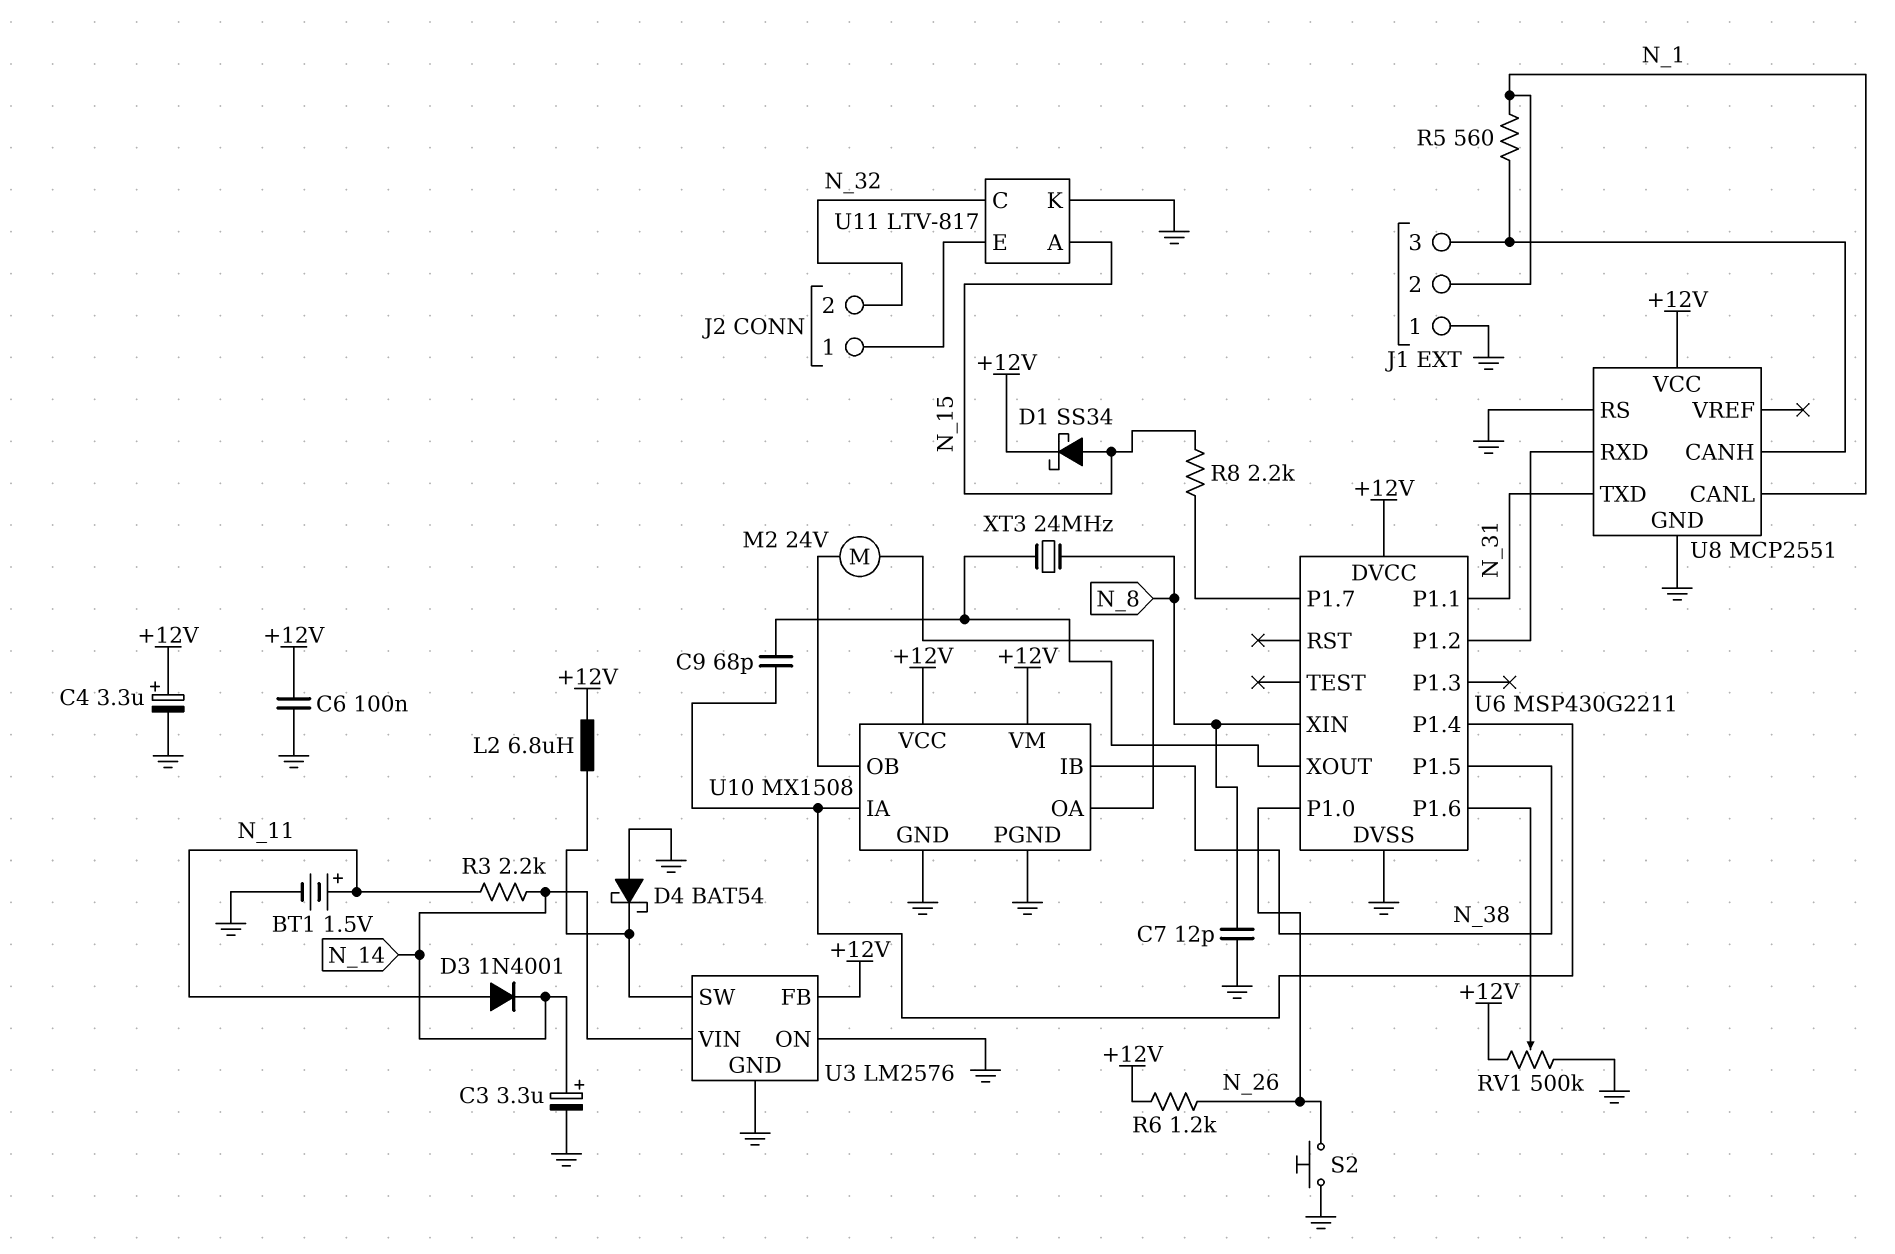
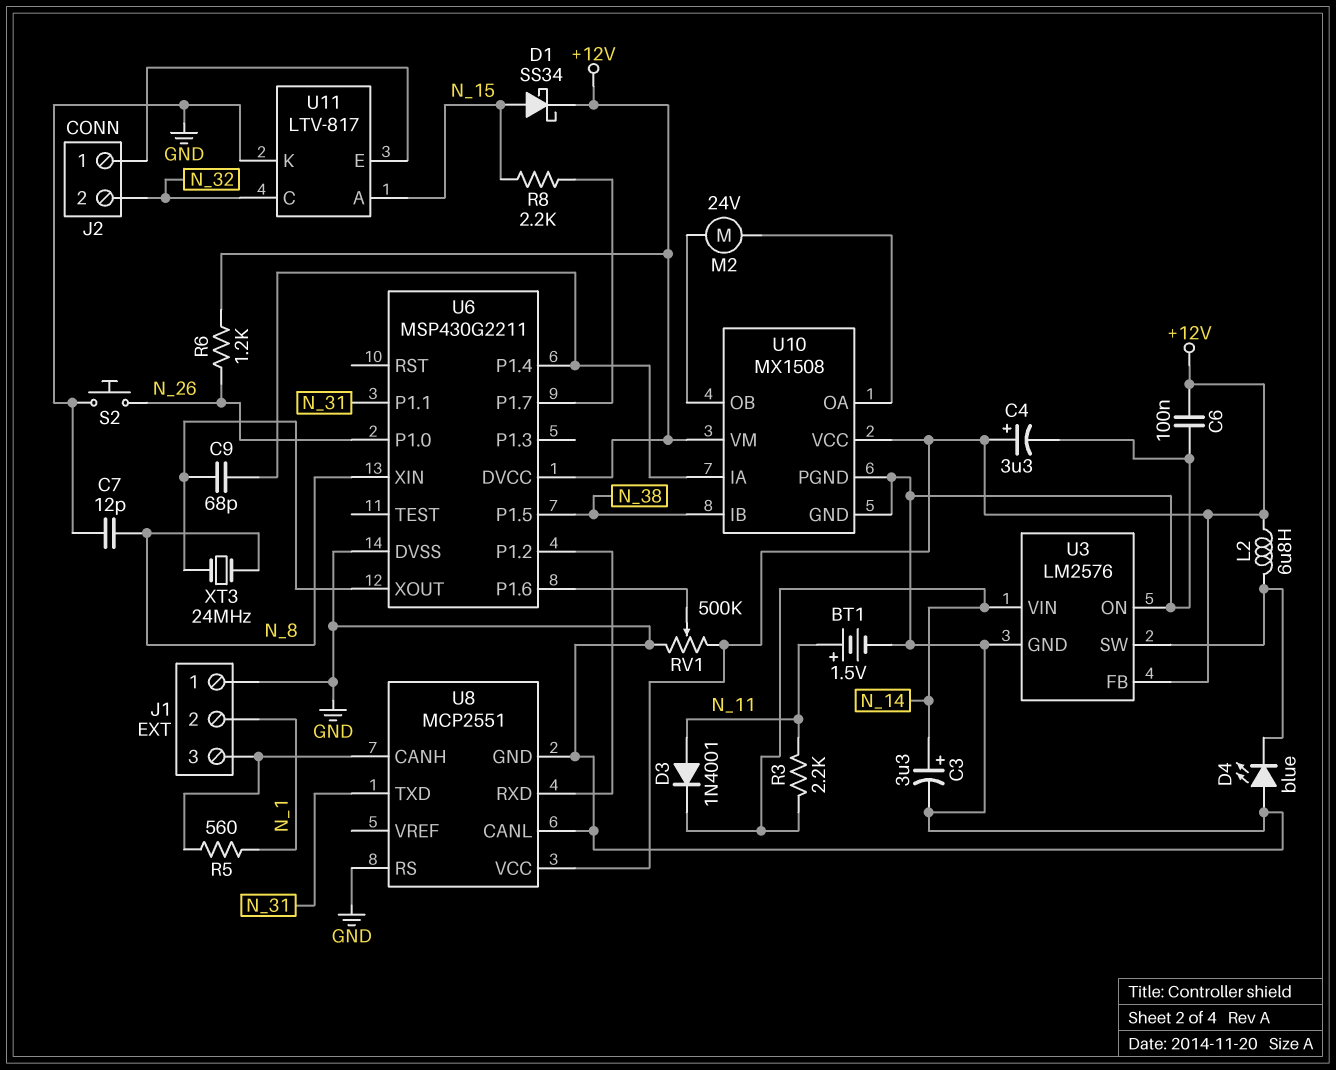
D4: schottky BAT54 (A GND, K U3/SW) -> LED blue (A GND, K U3/SW)
U8 pin CANL: N_1 -> GND

